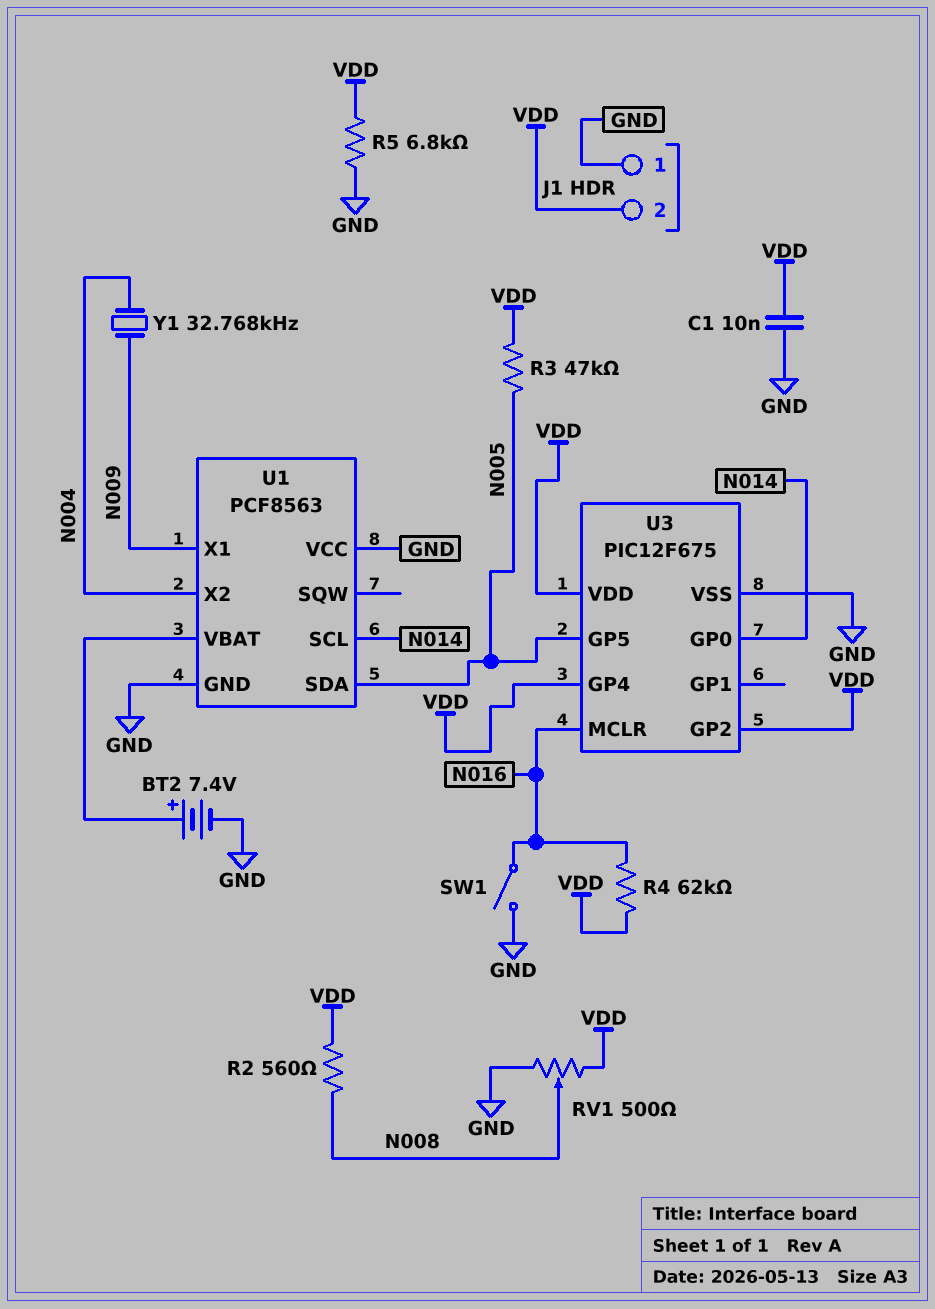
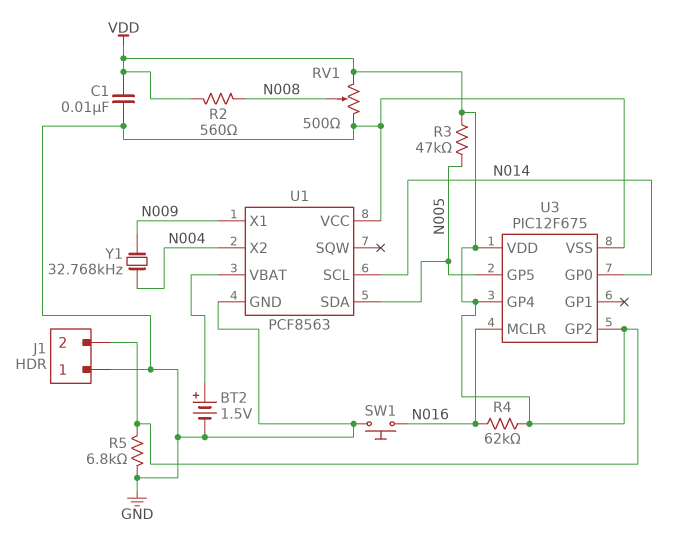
BT2: 7.4V (plus U1/VBAT, minus GND) -> 1.5V (plus U1/VBAT, minus GND)
SW1: switch (GND, N016) -> button (GND, N016)

